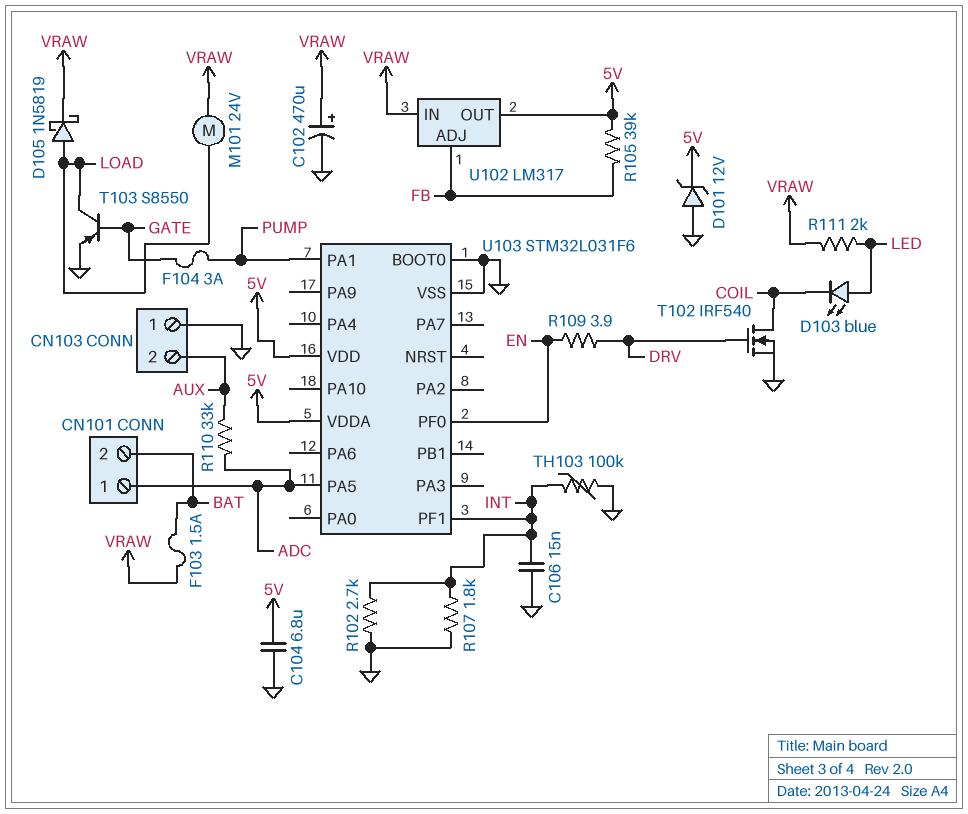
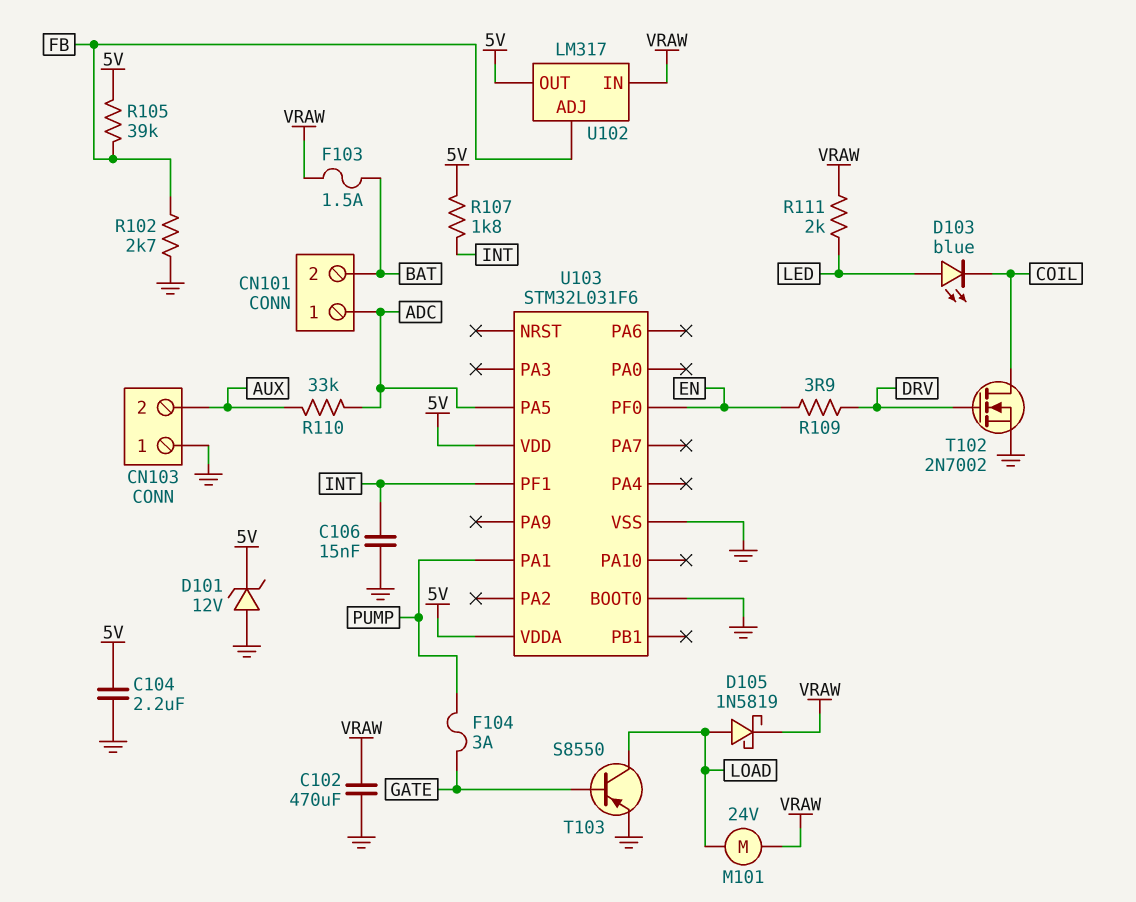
C102: 470uF (plus VRAW, minus GND) -> 470uF (GND, VRAW)
C104: 6.8uF (5V, GND) -> 2.2uF (5V, GND)
R102: 2.7k (GND, INT) -> 2.7k (FB, GND)
R107: 1.8k (GND, INT) -> 1.8k (5V, INT)
T102: NMOS IRF540 (G DRV, D COIL, S GND) -> NMOS 2N7002 (G DRV, D COIL, S GND)
TH103: 100k (GND, INT) -> none

